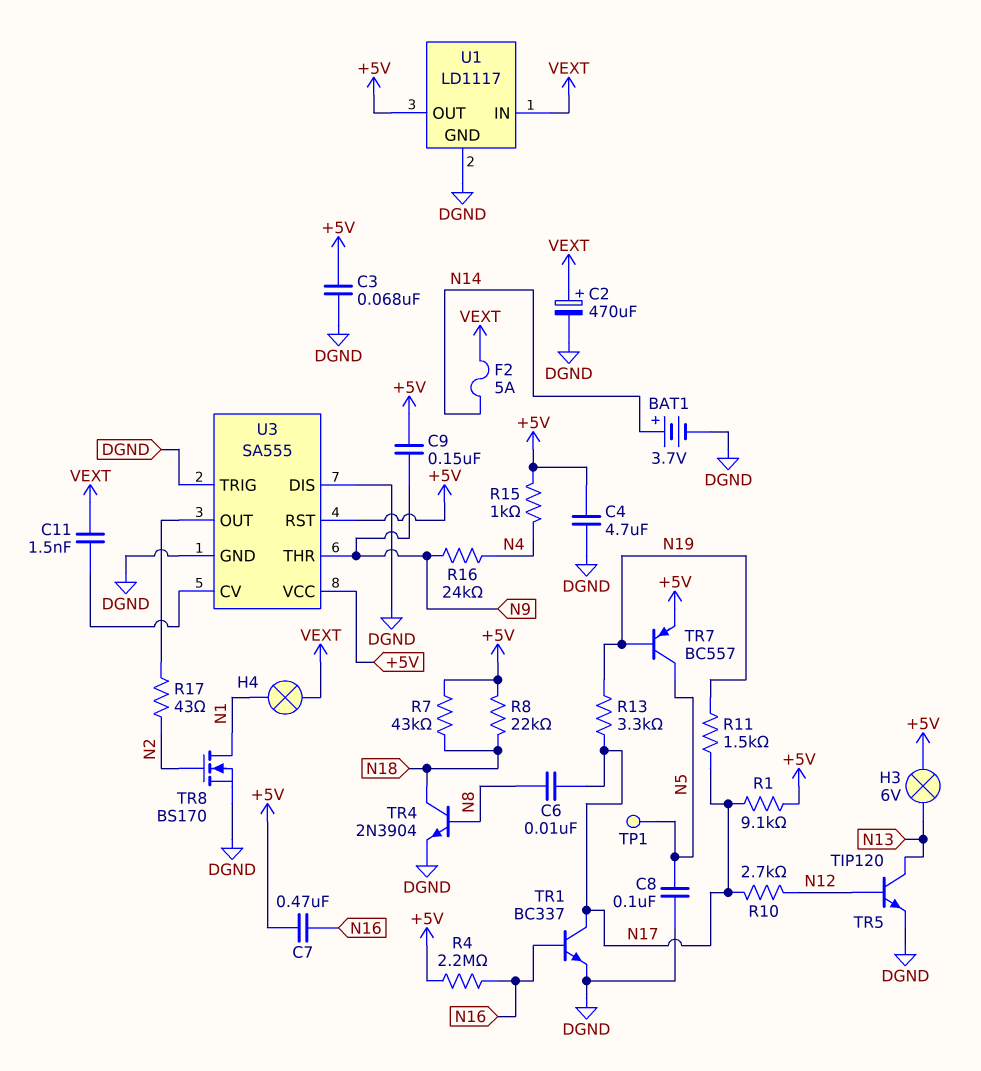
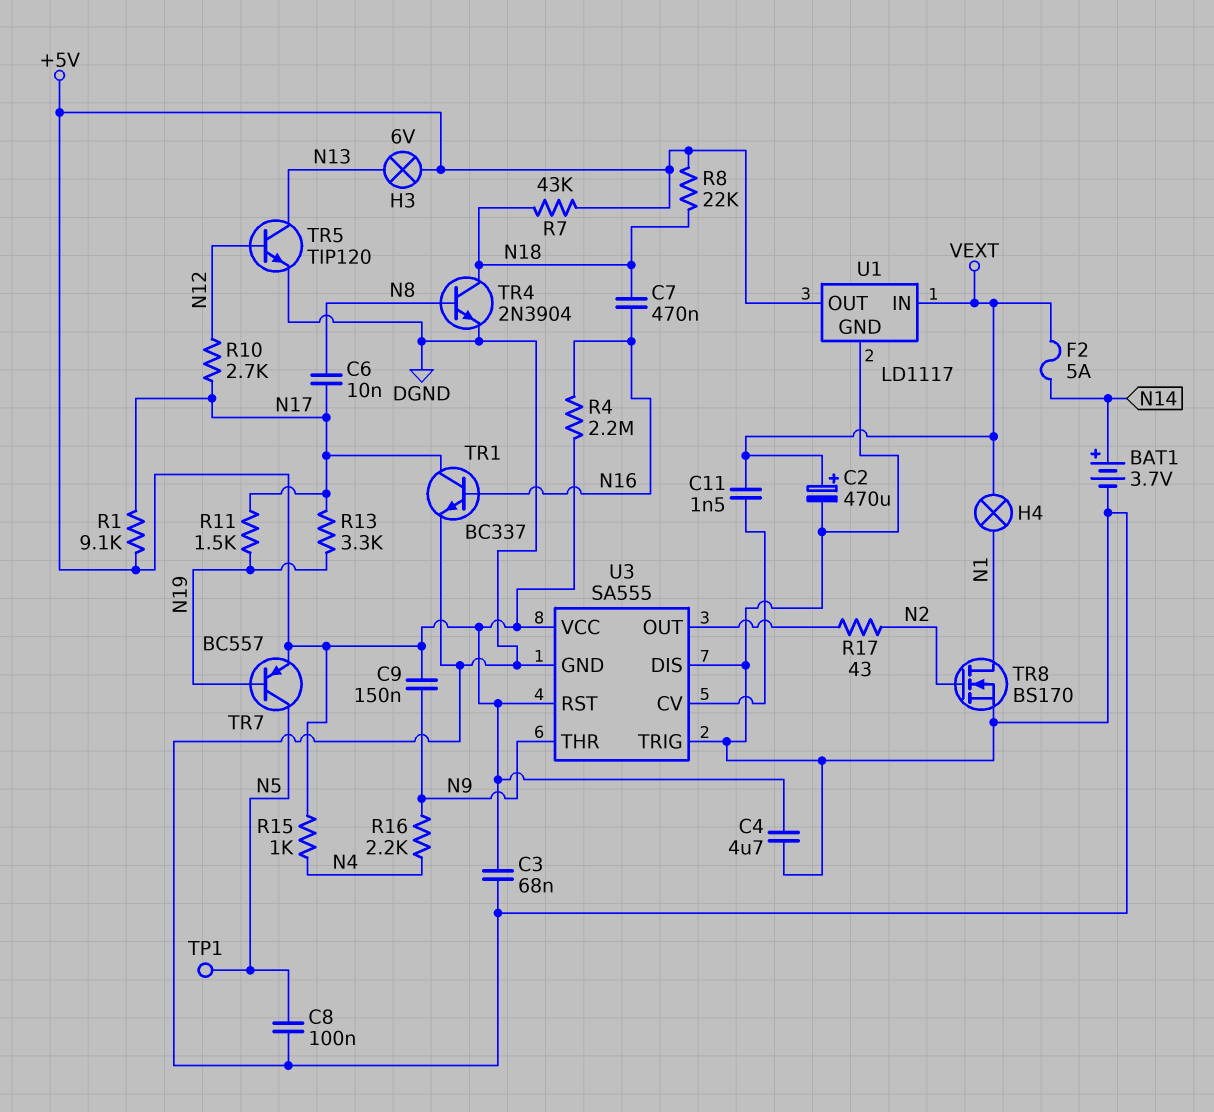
C7: 470nF (+5V, N16) -> 470nF (N16, N18)
R16: 24k (N4, N9) -> 2.2k (N4, N9)

